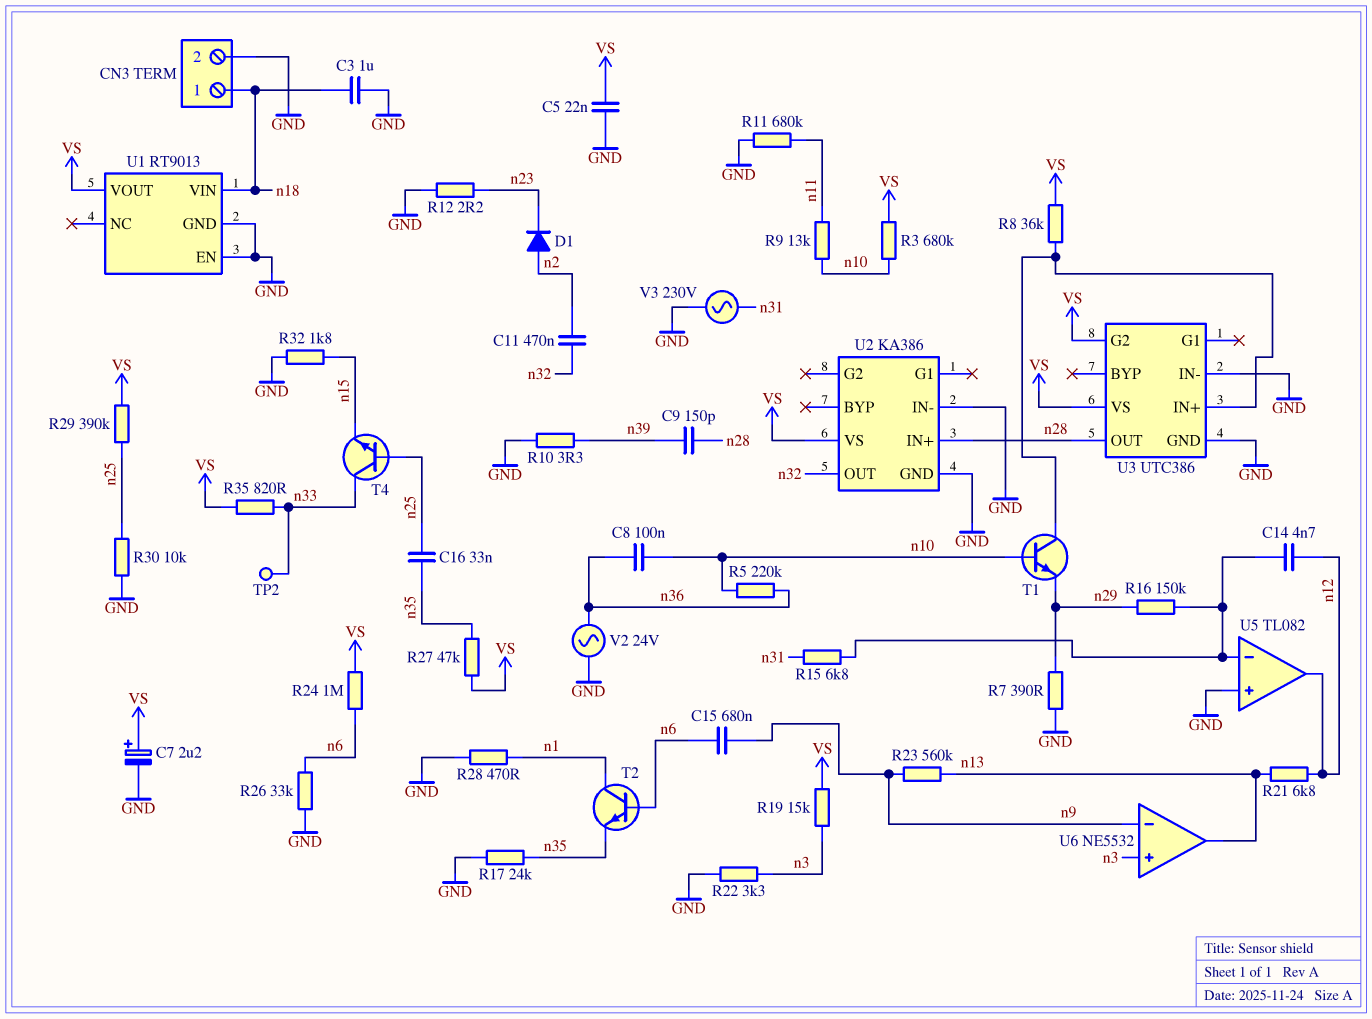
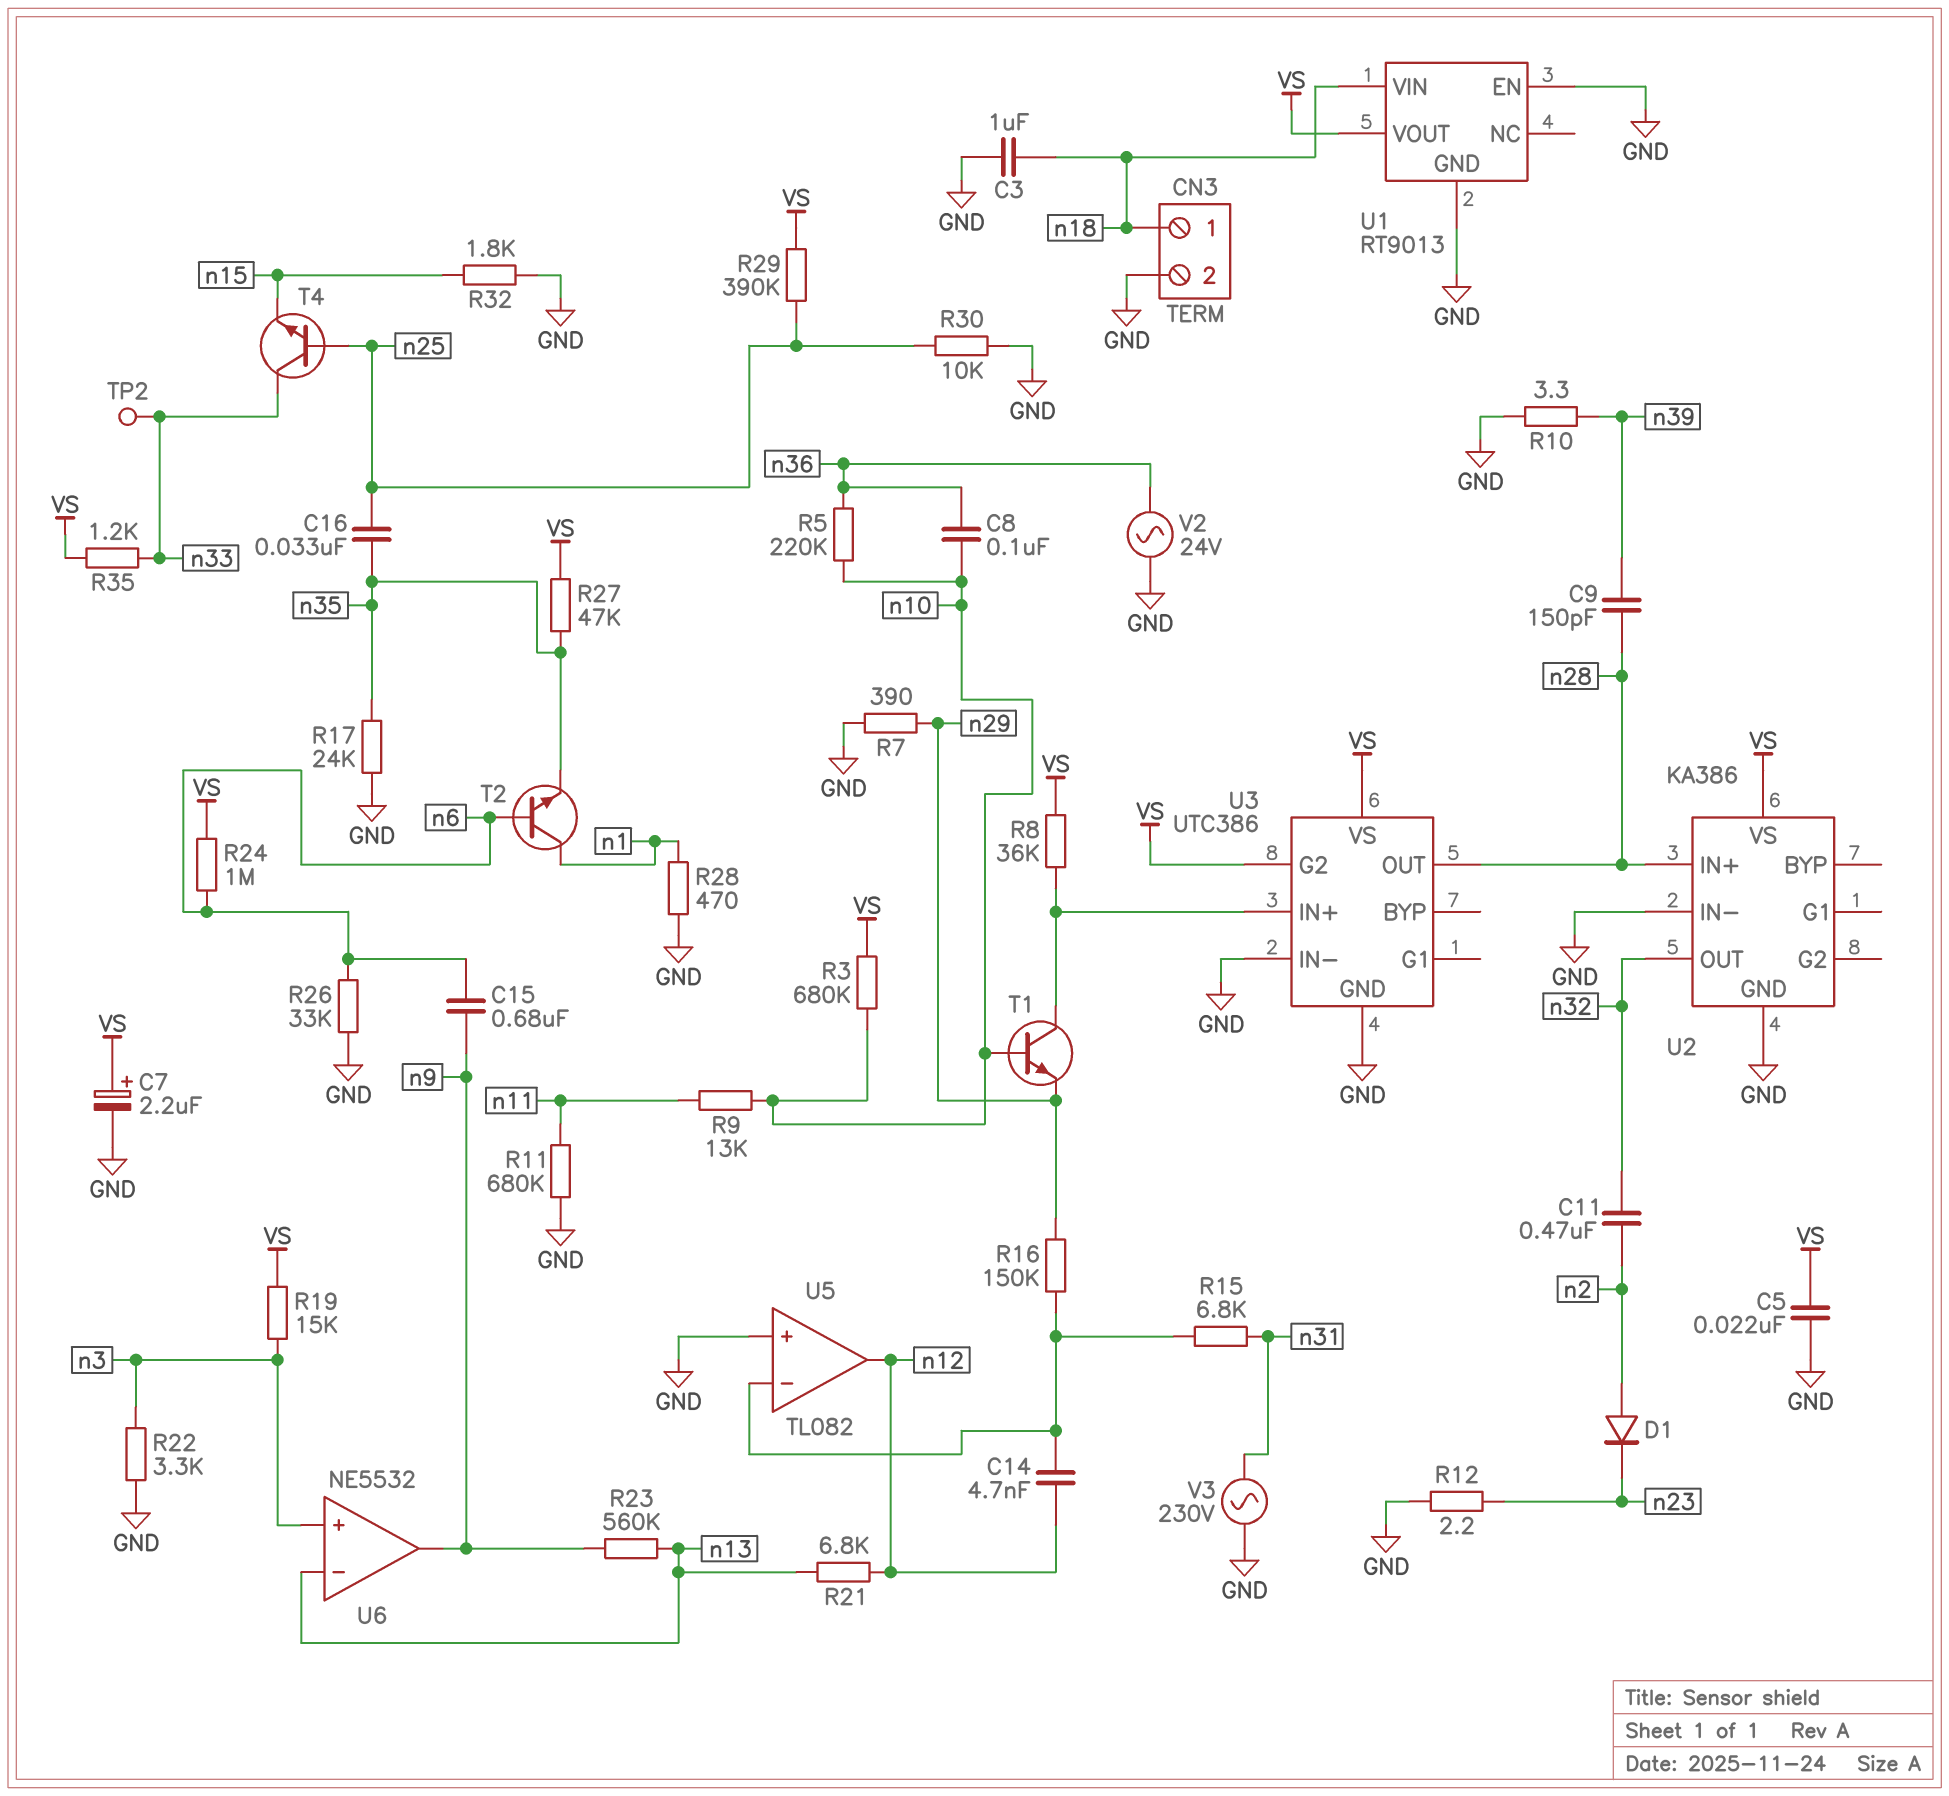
R35: 820 (VS, n33) -> 1.2k (VS, n33)
U6 pin in-: n9 -> n13
U6 pin out: n13 -> n9

